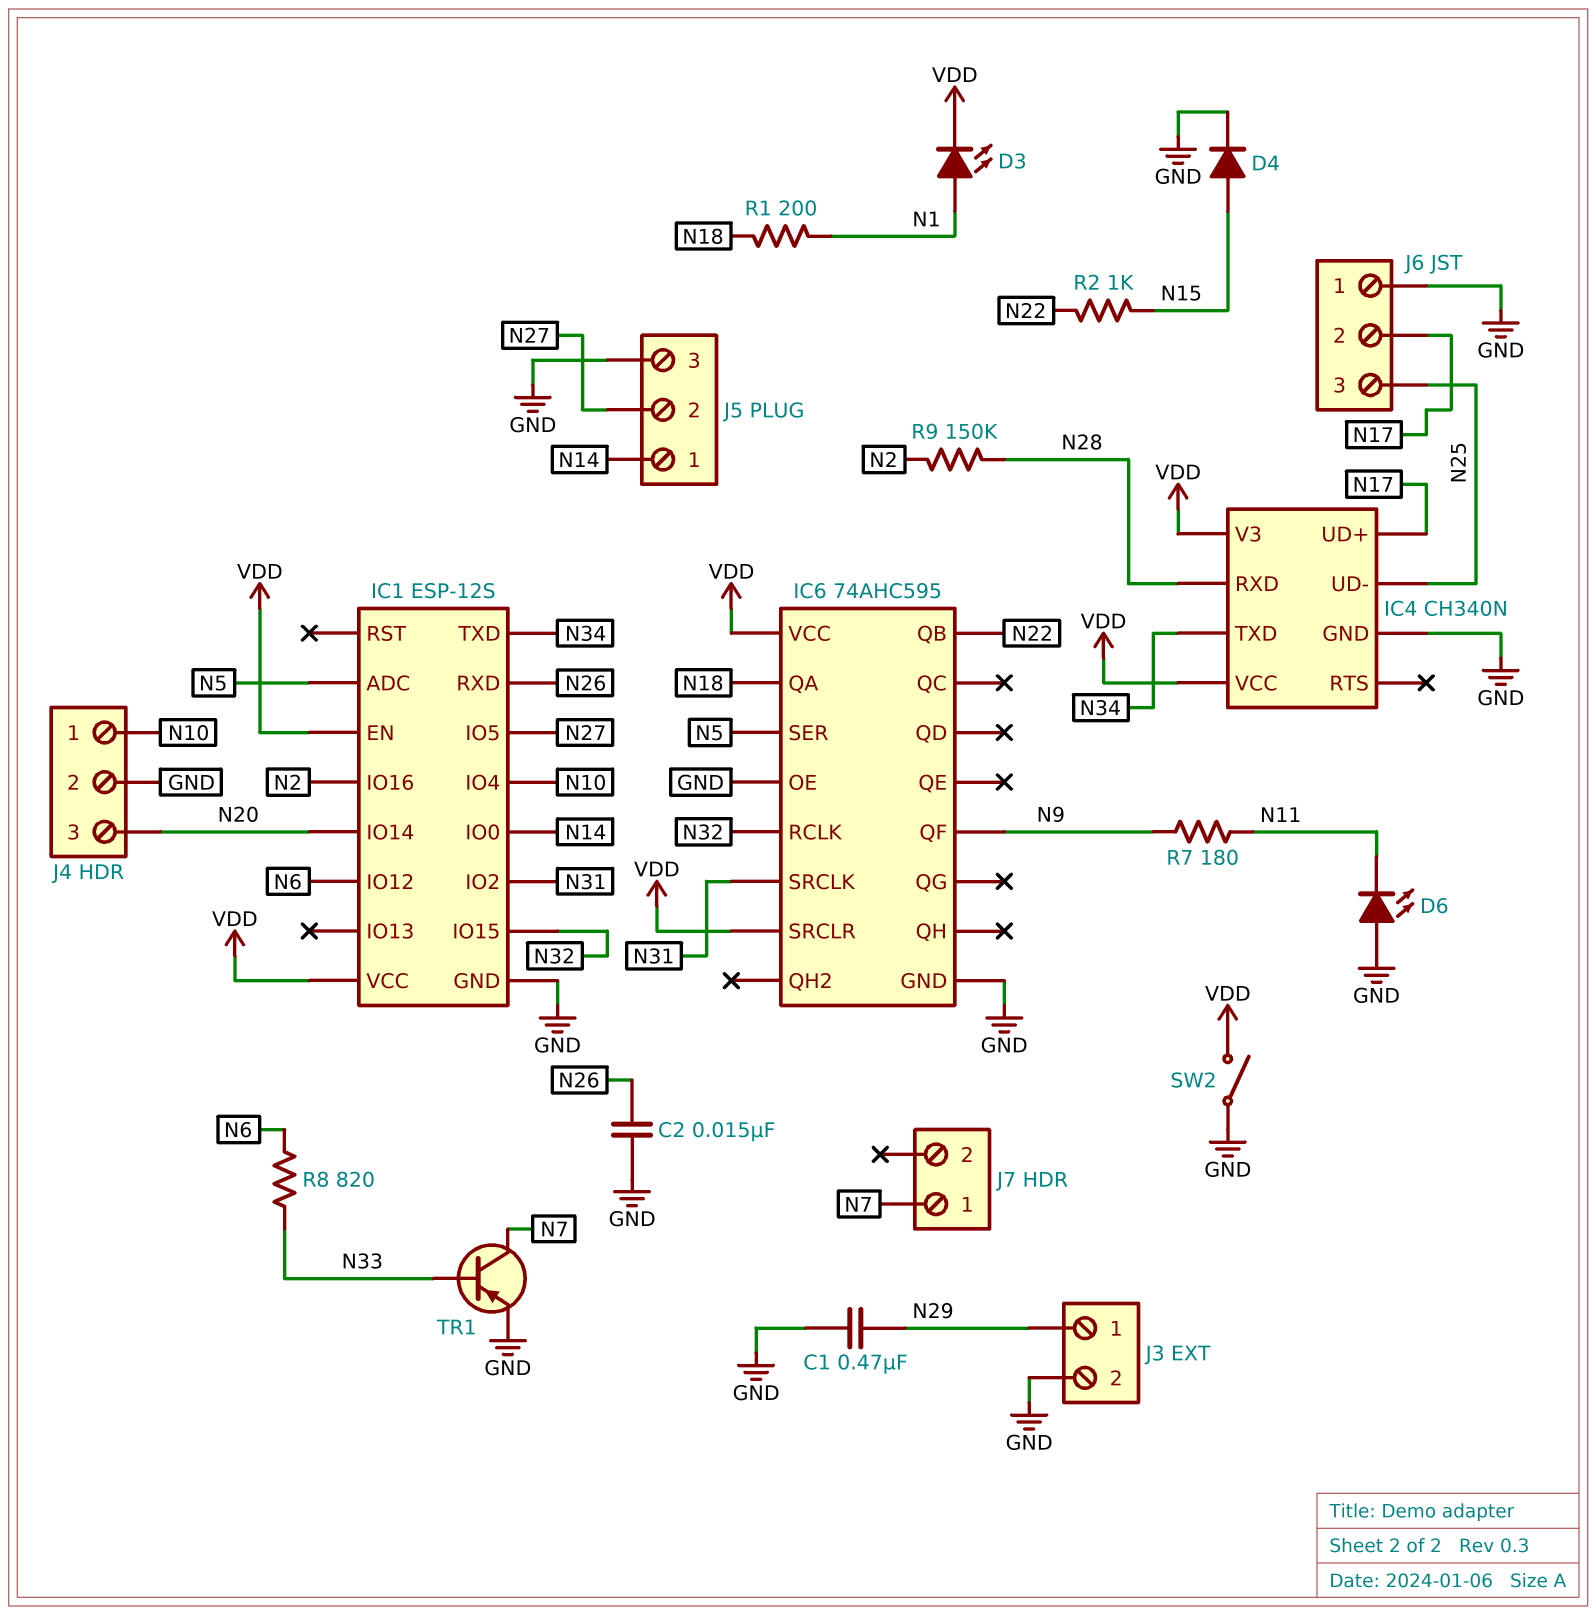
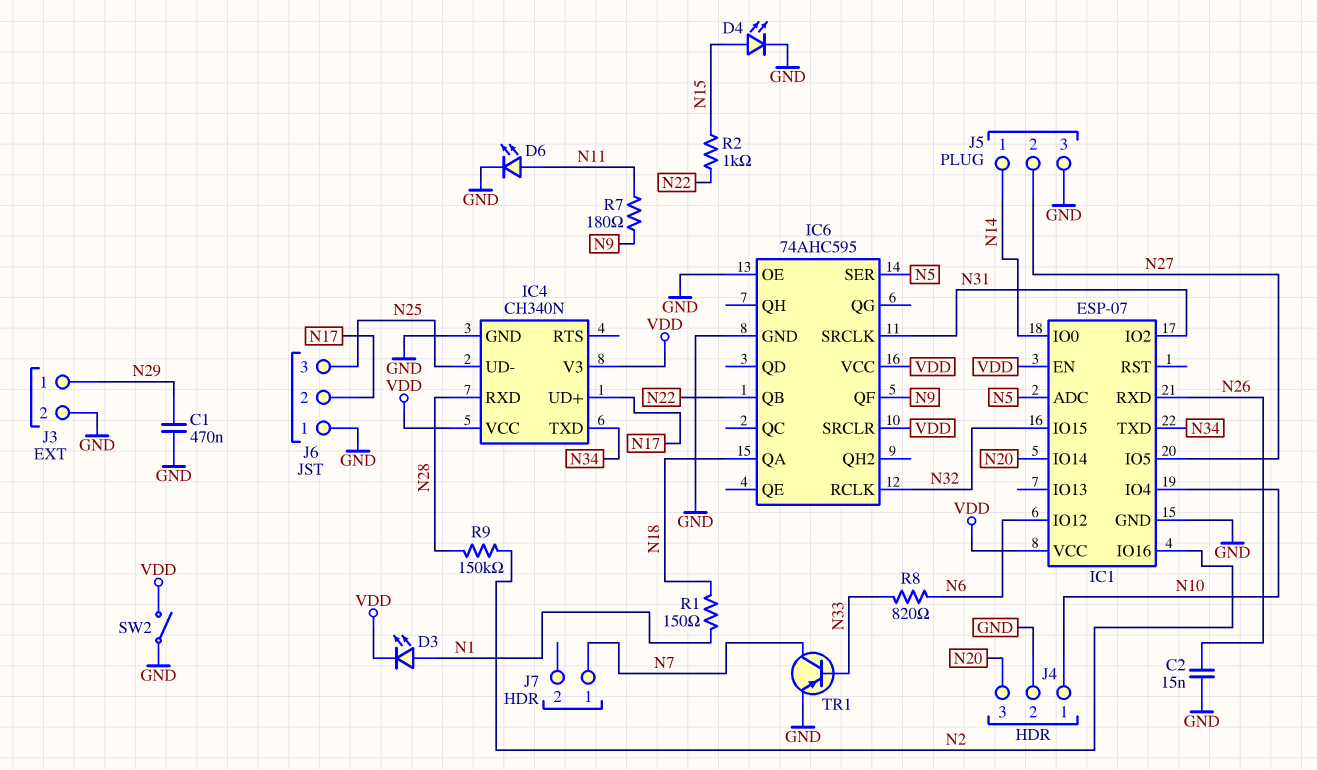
D4: diode (A N15, K GND) -> LED (A N15, K GND)
D6: LED (A GND, K N11) -> LED (A N11, K GND)
IC1: ESP-12S -> ESP-07
R1: 200 (N1, N18) -> 150 (N1, N18)

